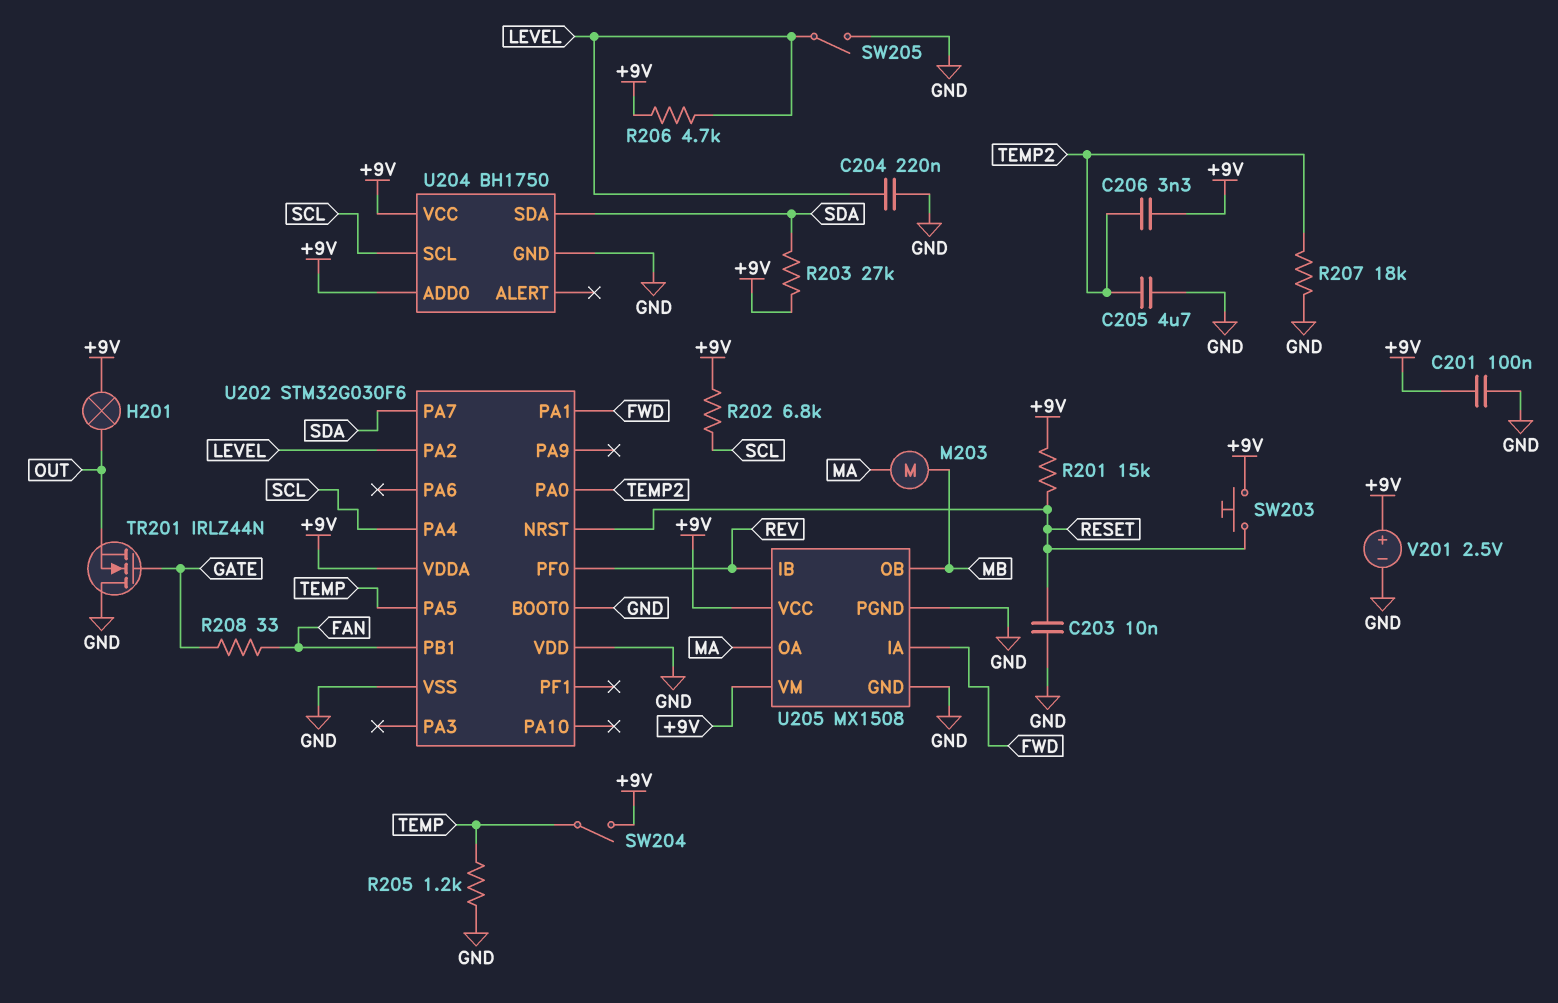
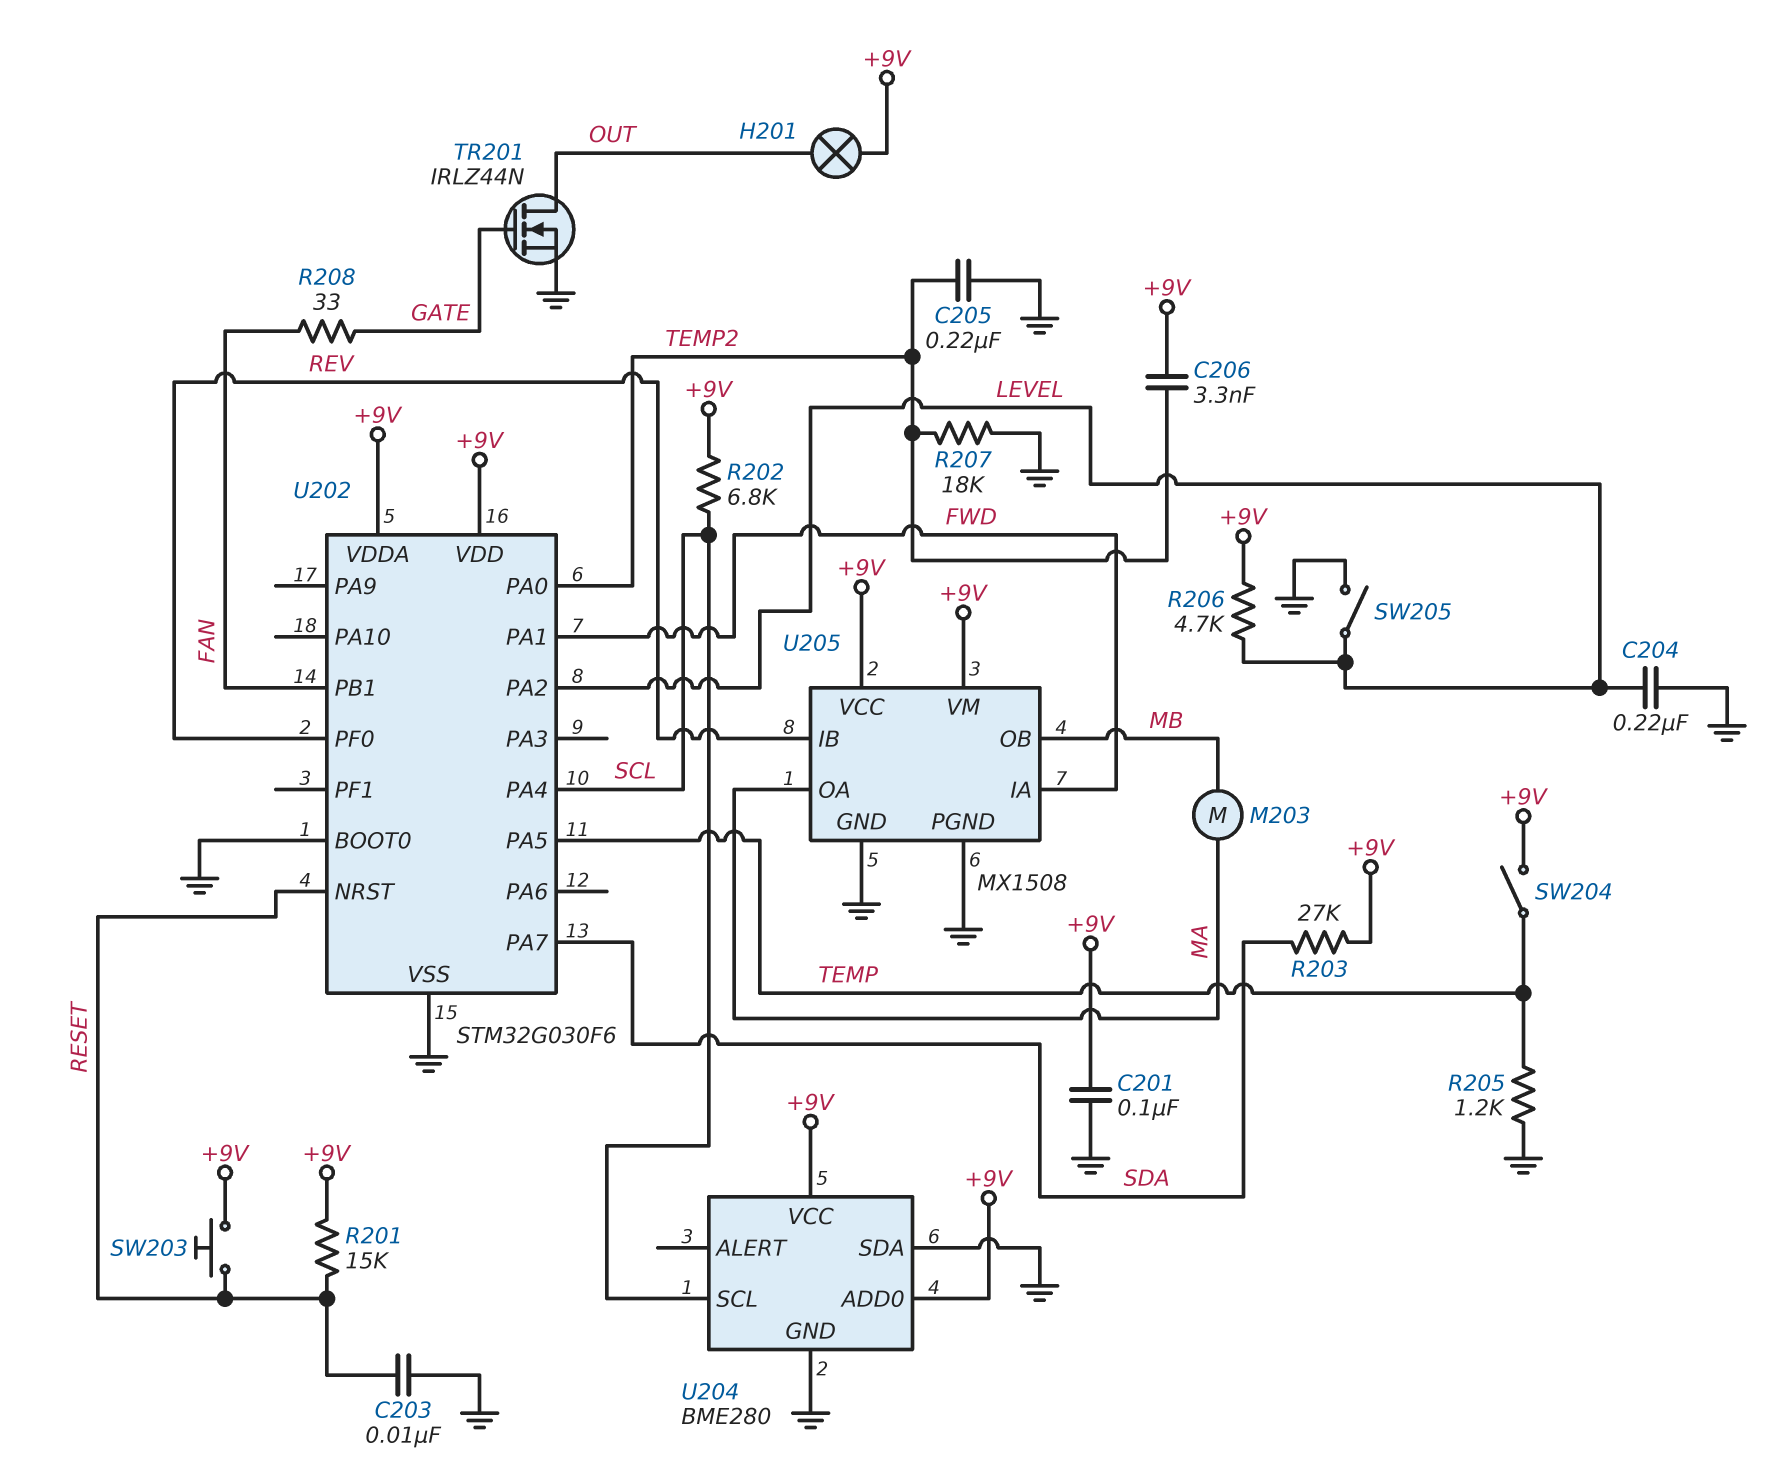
C205: 4.7uF (GND, TEMP2) -> 220nF (GND, TEMP2)
TR201: NMOS IRLZ44N (G GATE, D GND, S OUT) -> NMOS IRLZ44N (G GATE, D OUT, S GND)
U202 pin VDD: GND -> +9V
U204: BH1750 -> BME280
U204 pin SDA: SDA -> GND
V201: 2.5V (plus +9V, minus GND) -> none

